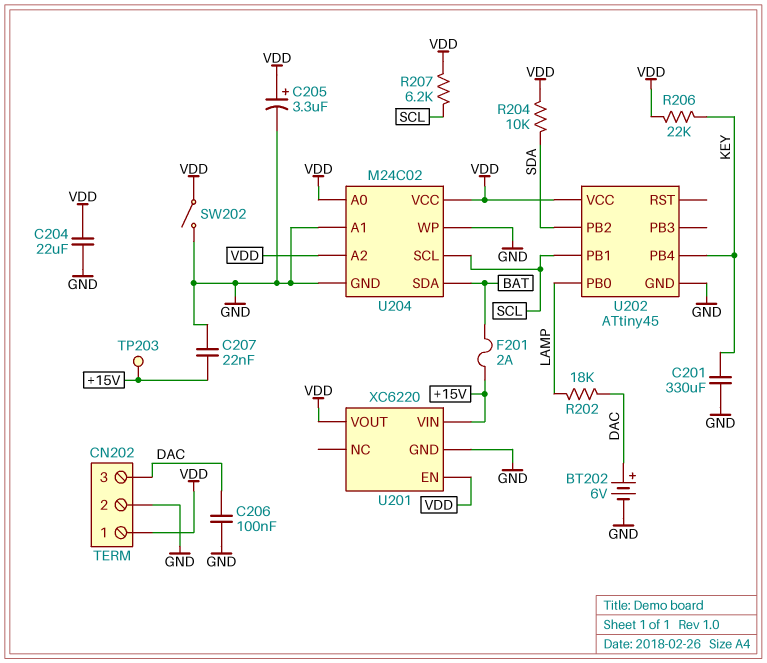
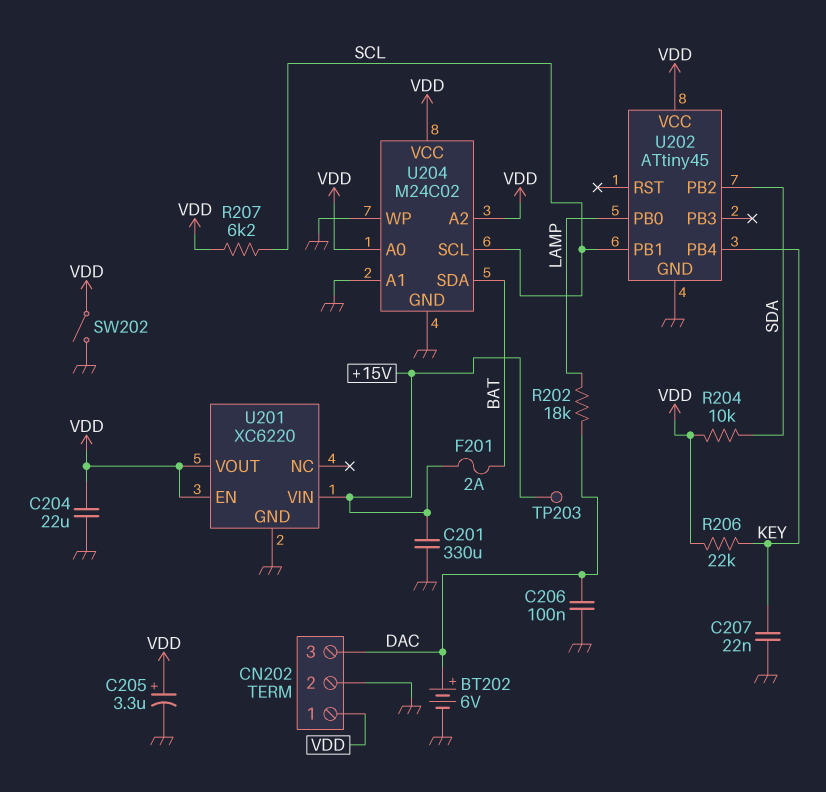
C201: 330uF (GND, KEY) -> 330uF (+15V, GND)
C207: 22nF (+15V, GND) -> 22nF (GND, KEY)

